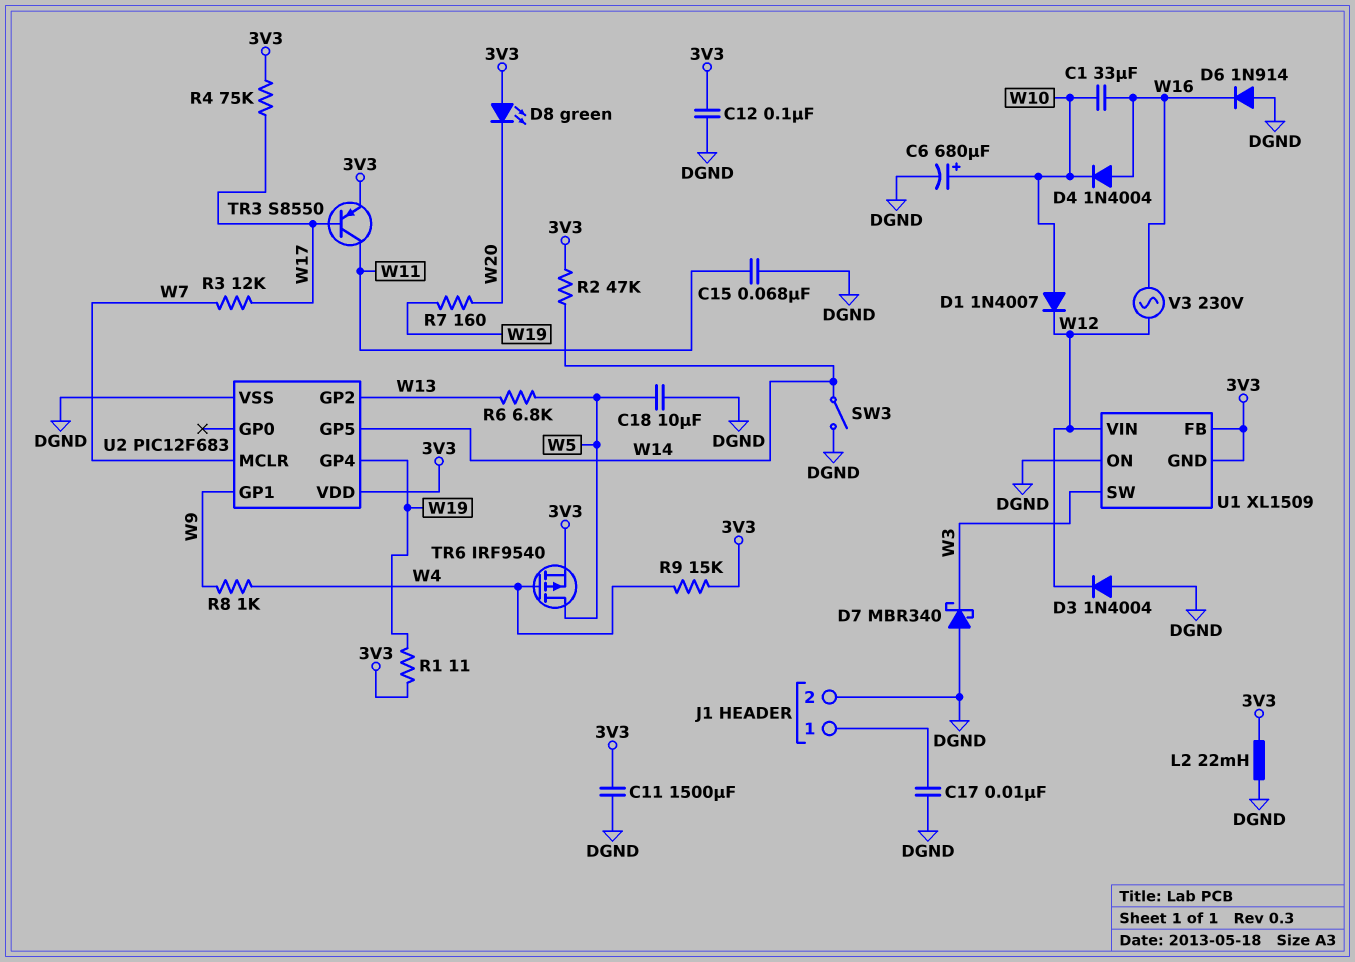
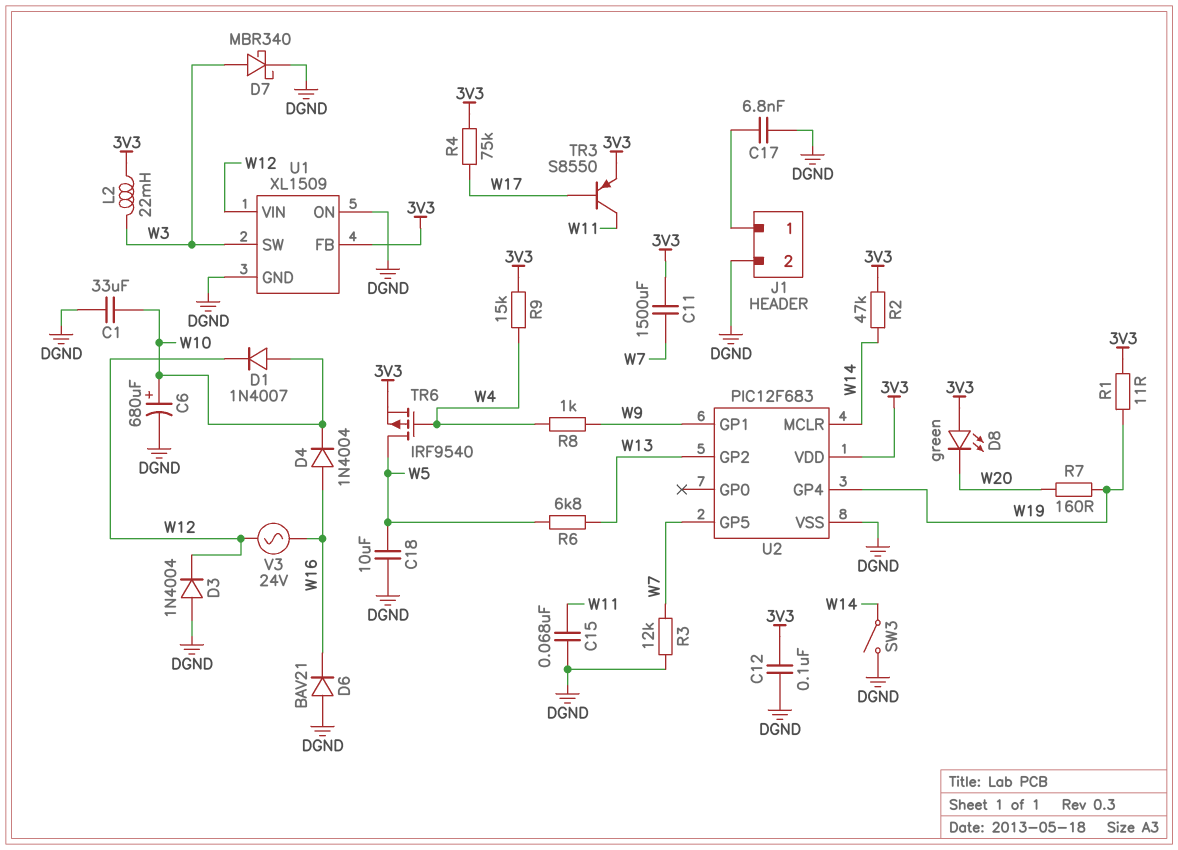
C1: 33uF (W10, W16) -> 33uF (DGND, W10)
C11: 1500uF (3V3, DGND) -> 1500uF (3V3, W7)
C17: 10nF (DGND, J1/1) -> 6.8nF (DGND, J1/1)
D6: diode 1N914 (A DGND, K W16) -> diode BAV21 (A DGND, K W16)
D7: schottky MBR340 (A DGND, K W3) -> schottky MBR340 (A W3, K DGND)
L2: 22mH (3V3, DGND) -> 22mH (3V3, W3)
R3: 12k (W7, W17) -> 12k (DGND, W7)
U1 pin GND: 3V3 -> DGND
U2 pin GP5: W14 -> W7
U2 pin MCLR: W7 -> W14
V3: AC 230V (W12, W16) -> AC 24V (W12, W16)

